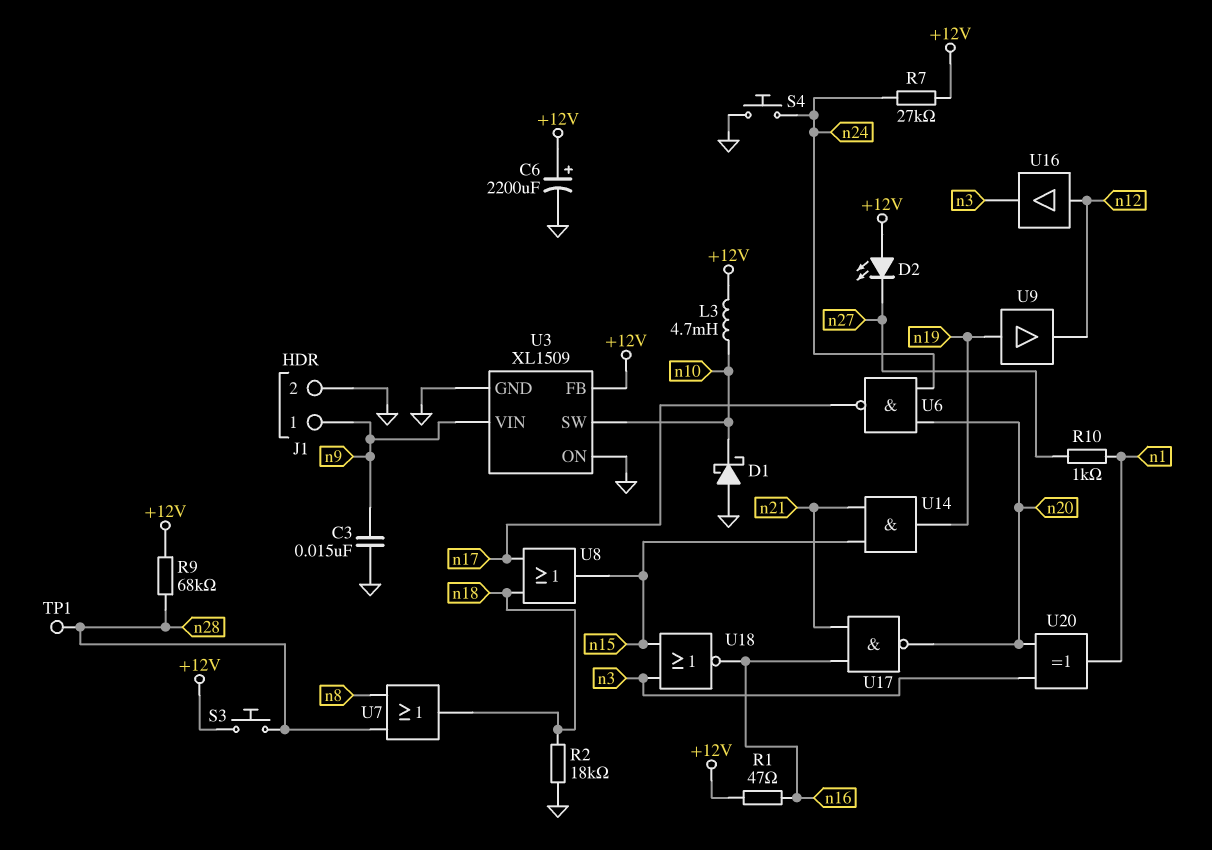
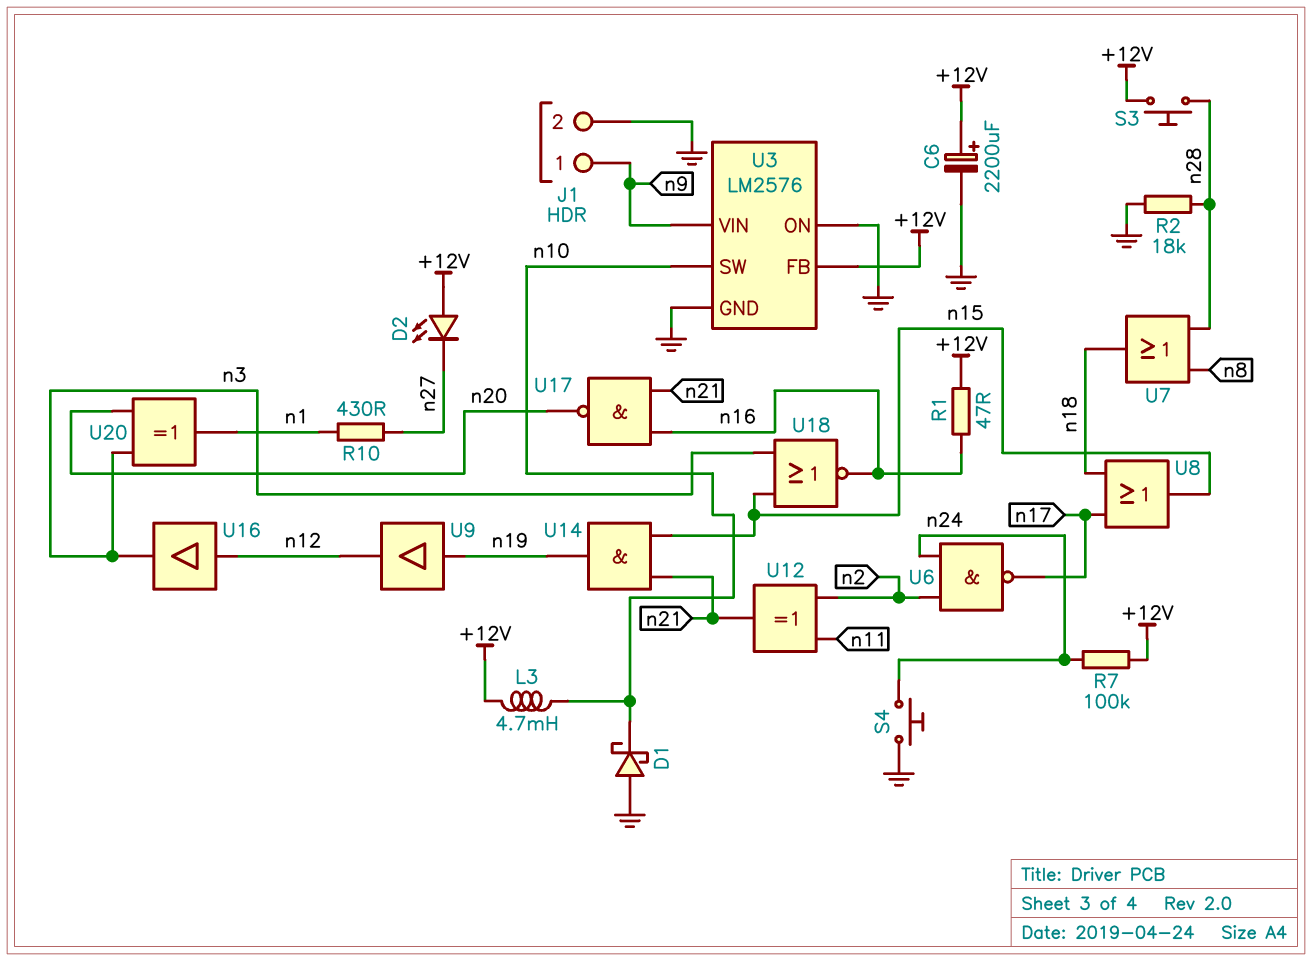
C3: 15nF (GND, n9) -> none
R2: 18k (GND, n18) -> 18k (GND, n28)
R7: 27k (+12V, n24) -> 100k (+12V, n24)
R9: 68k (+12V, n28) -> none
R10: 1k (n1, n27) -> 430 (n1, n27)
TP1: test point (n28) -> none
U3: XL1509 -> LM2576
U6: NAND (in n20, in n24, out n17) -> NAND (in n2, in n24, out n17)
U12: none -> XOR (in n2, in n11, out n21)

